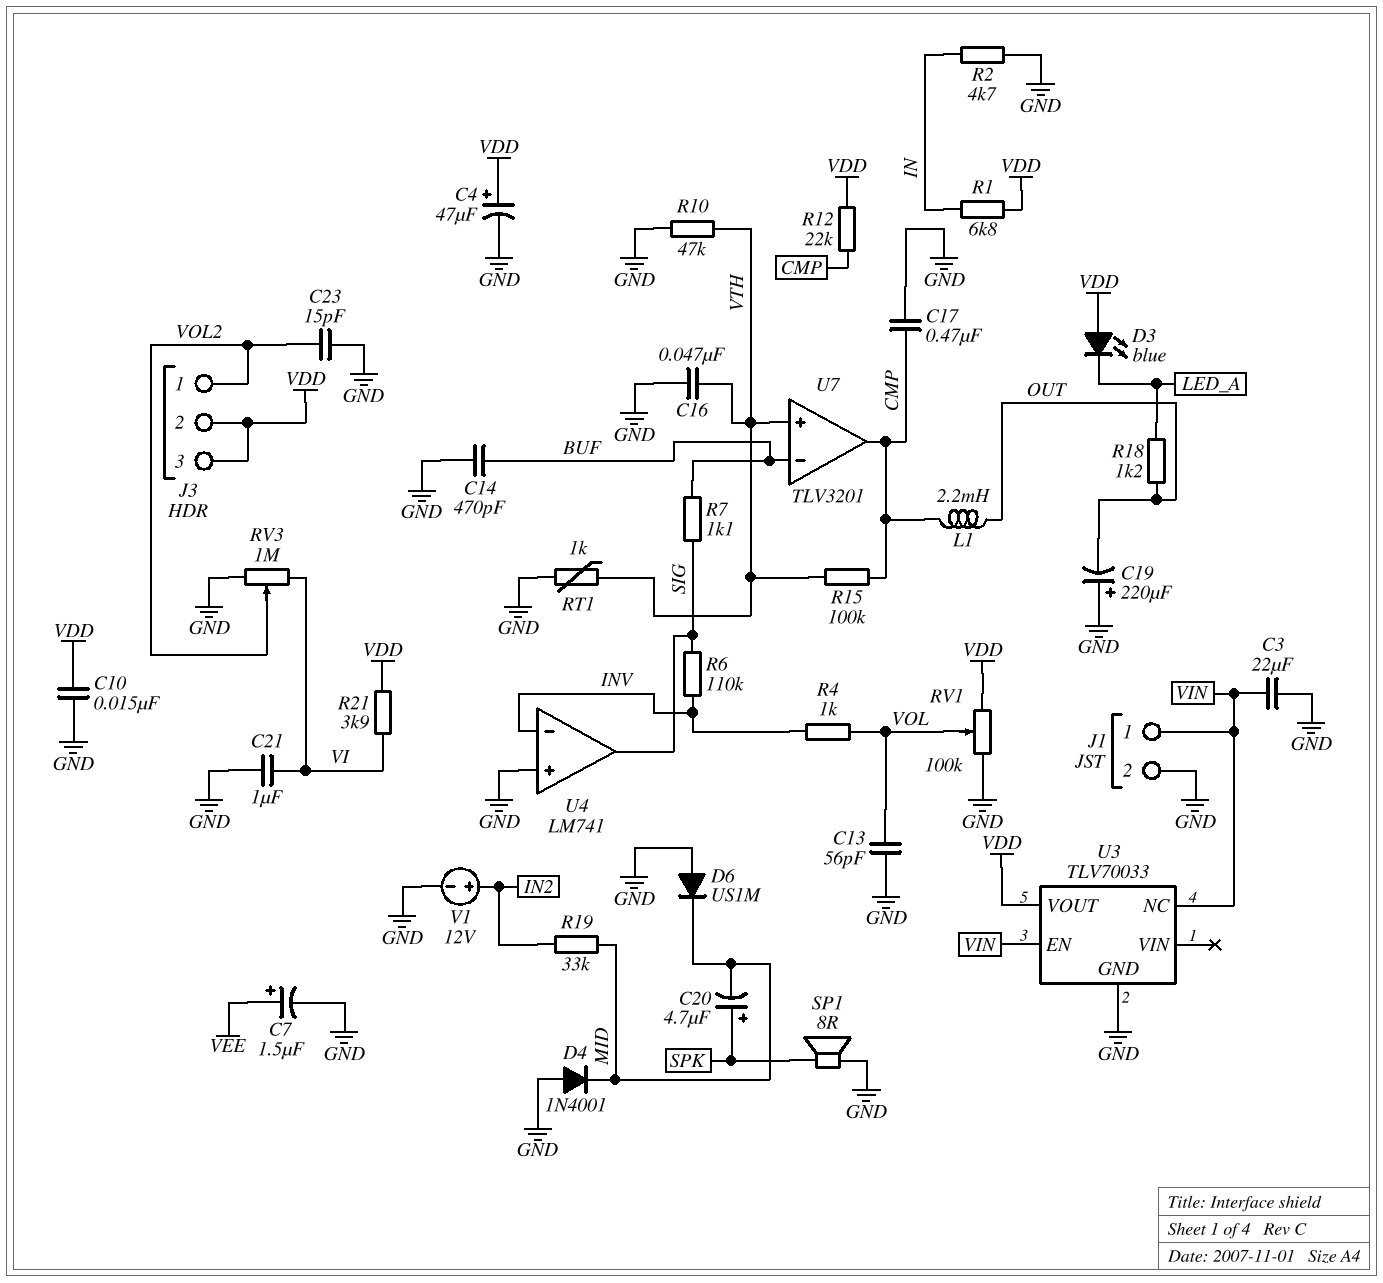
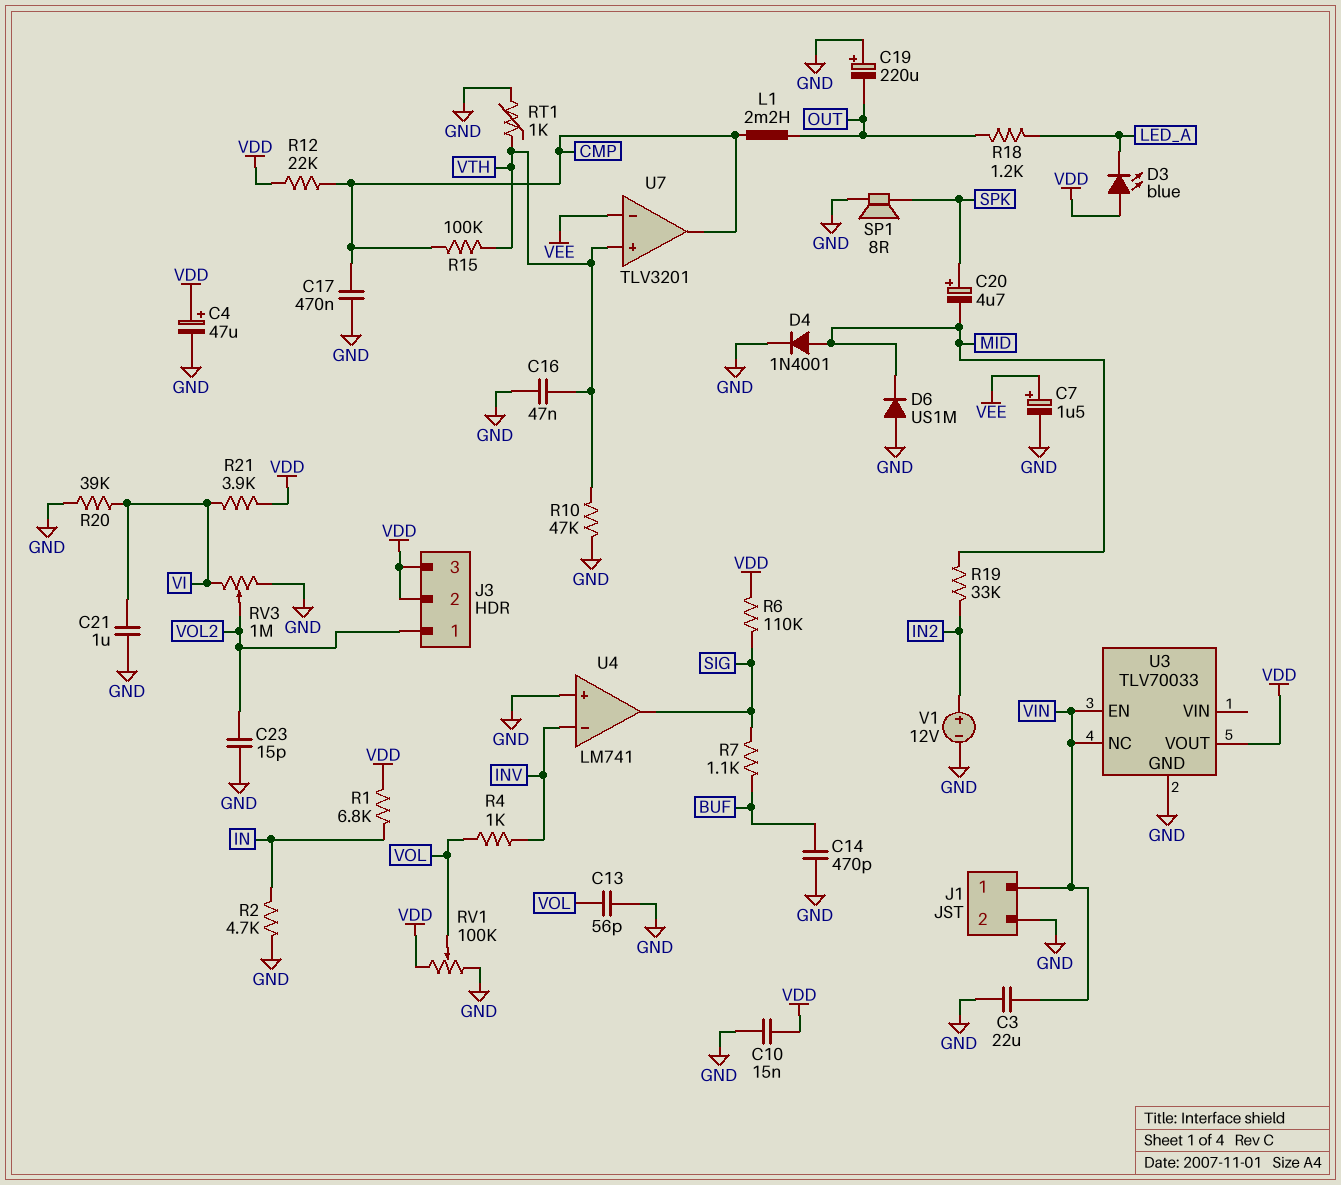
D4: diode 1N4001 (A GND, K MID) -> diode 1N4001 (A MID, K GND)
R6: 110k (INV, SIG) -> 110k (SIG, VDD)
R20: none -> 39k (GND, VI)
U7 pin in-: BUF -> VEE

